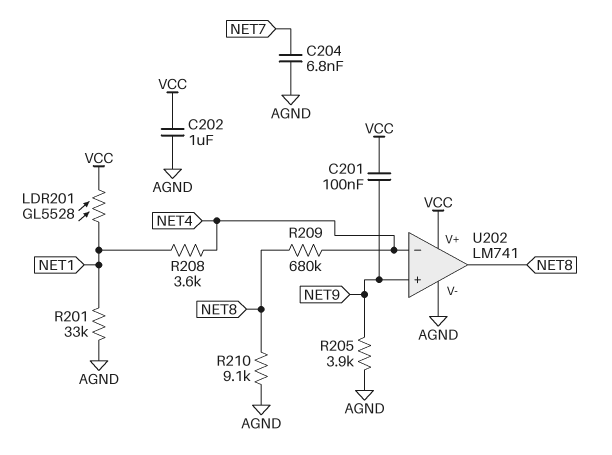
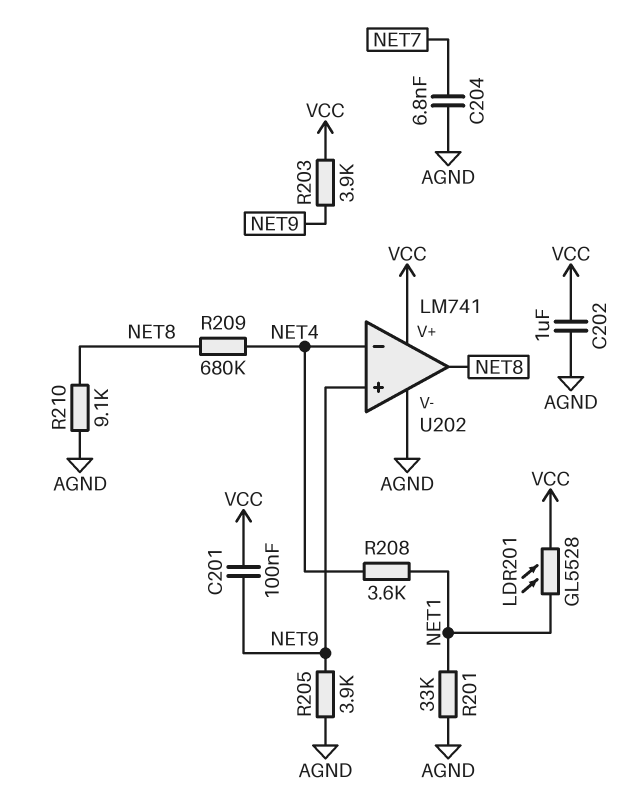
R203: none -> 3.9k (NET9, VCC)

